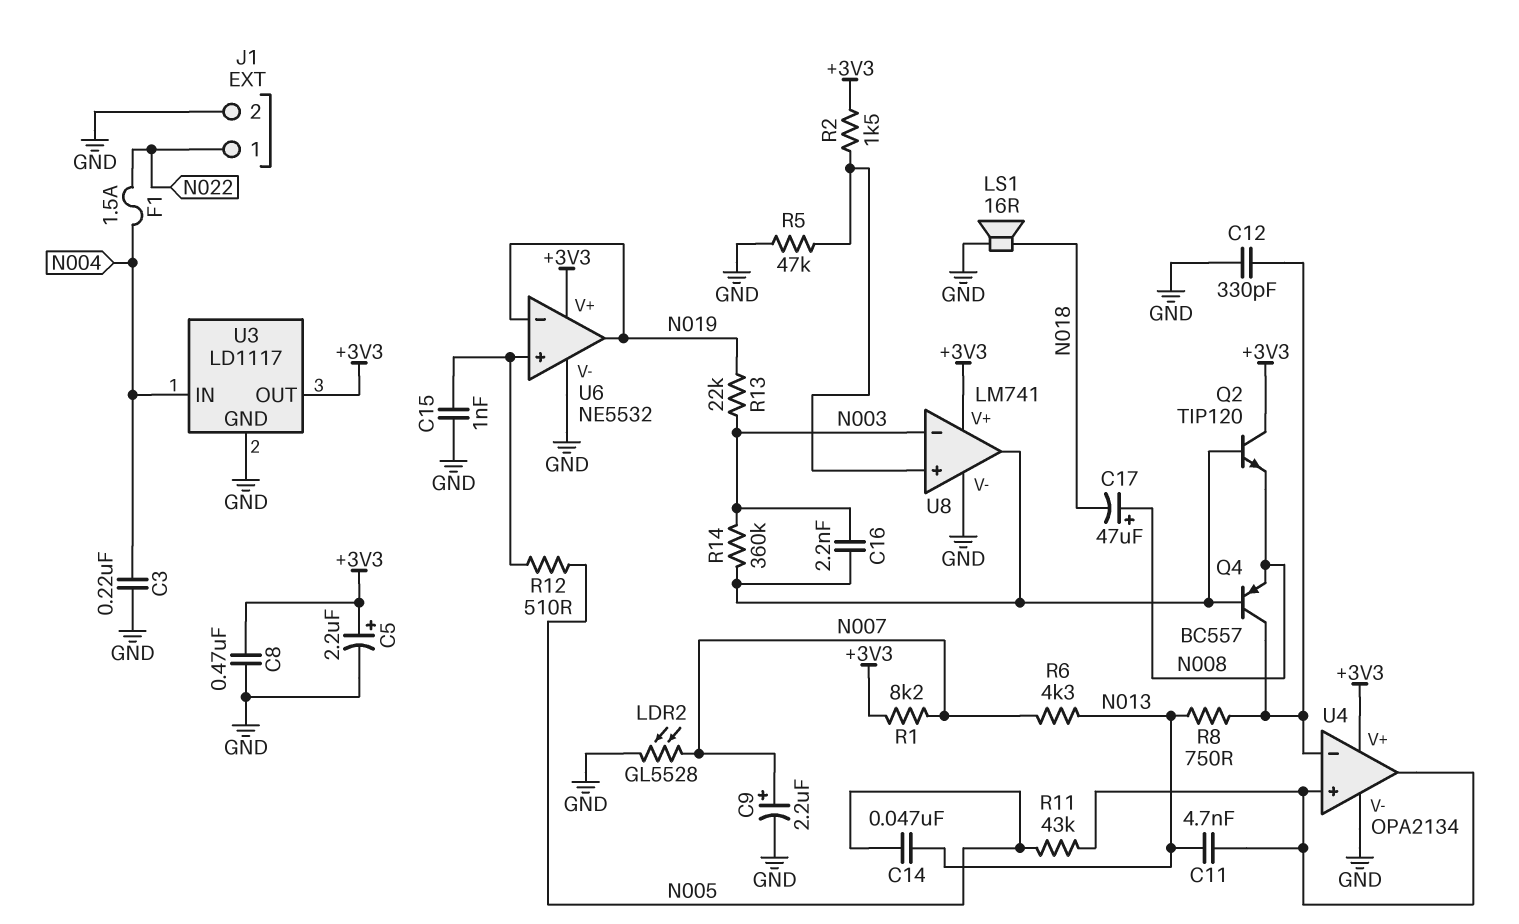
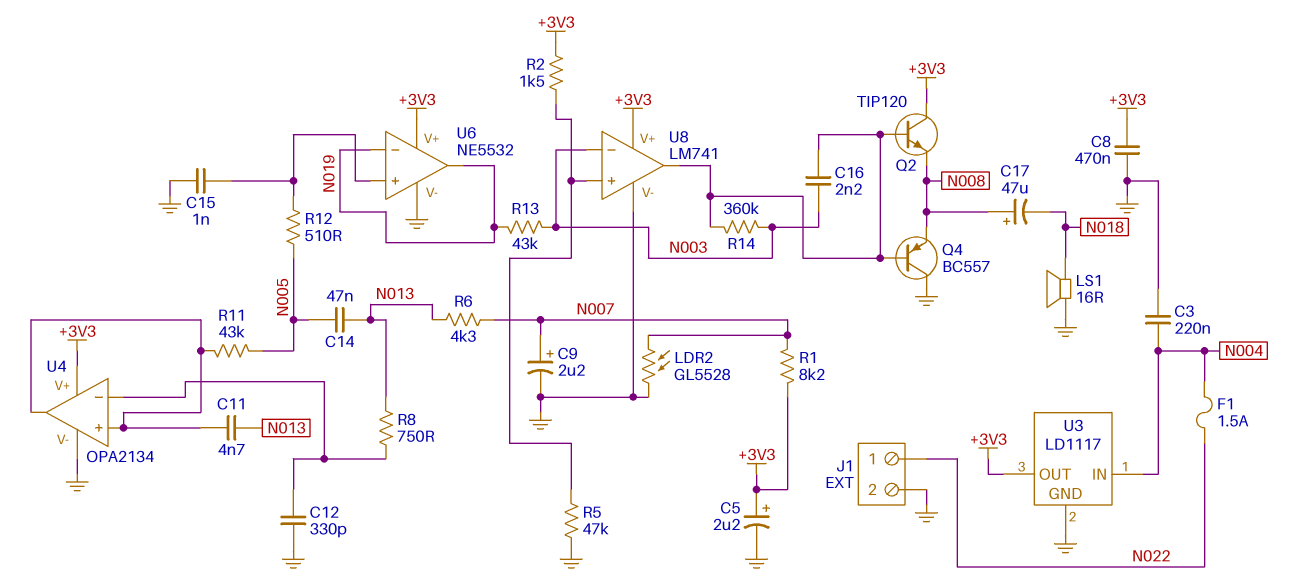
Q4: PNP BC557 (B U8/out, C U4/in-, E N008) -> PNP BC557 (B U8/out, C GND, E N008)
R13: 22k (N003, N019) -> 43k (N003, N019)

